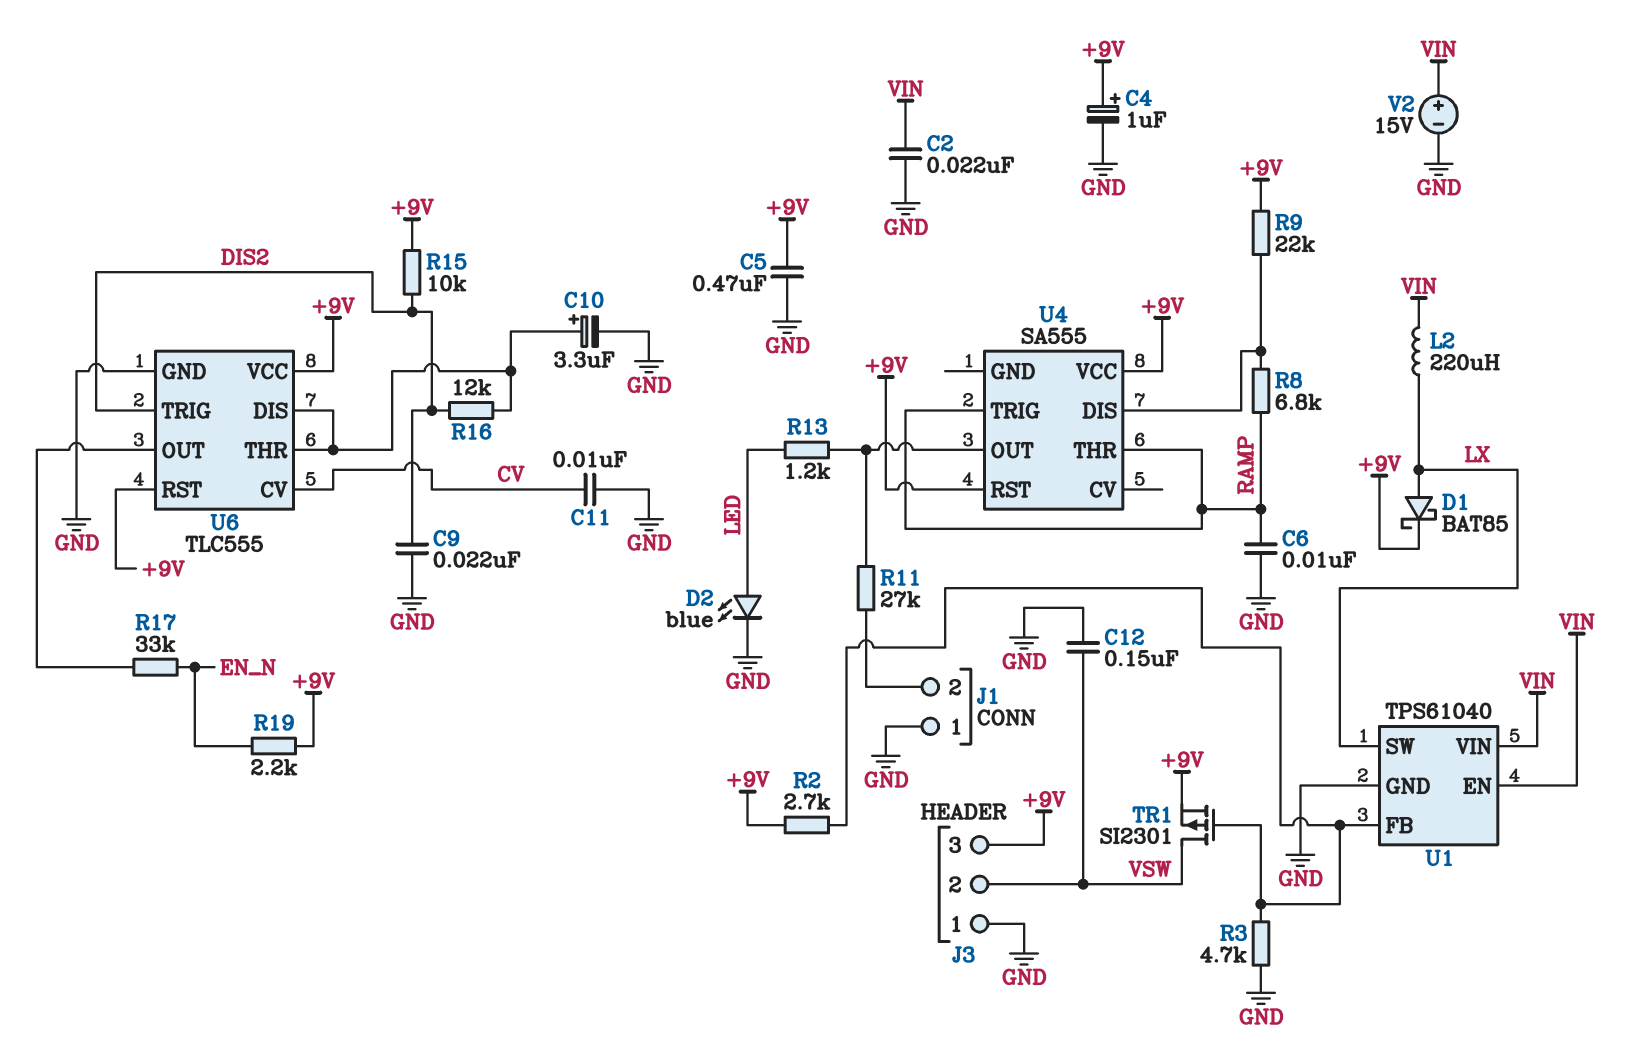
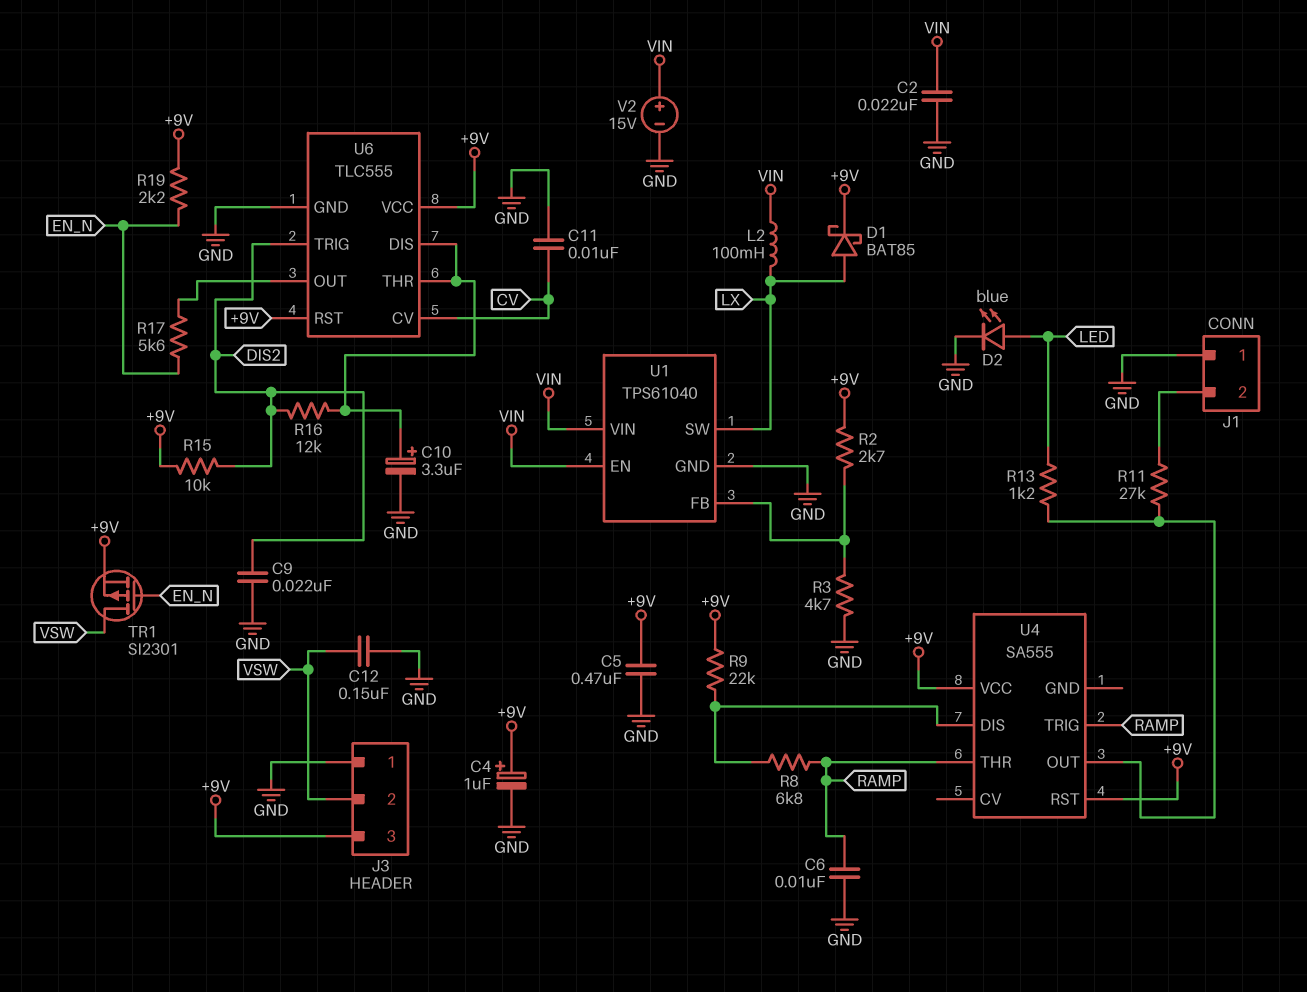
L2: 220uH (LX, VIN) -> 100mH (LX, VIN)
R17: 33k (EN_N, U6/OUT) -> 5.6k (EN_N, U6/OUT)
TR1: PMOS SI2301 (G U1/FB, D VSW, S +9V) -> PMOS SI2301 (G EN_N, D VSW, S +9V)

